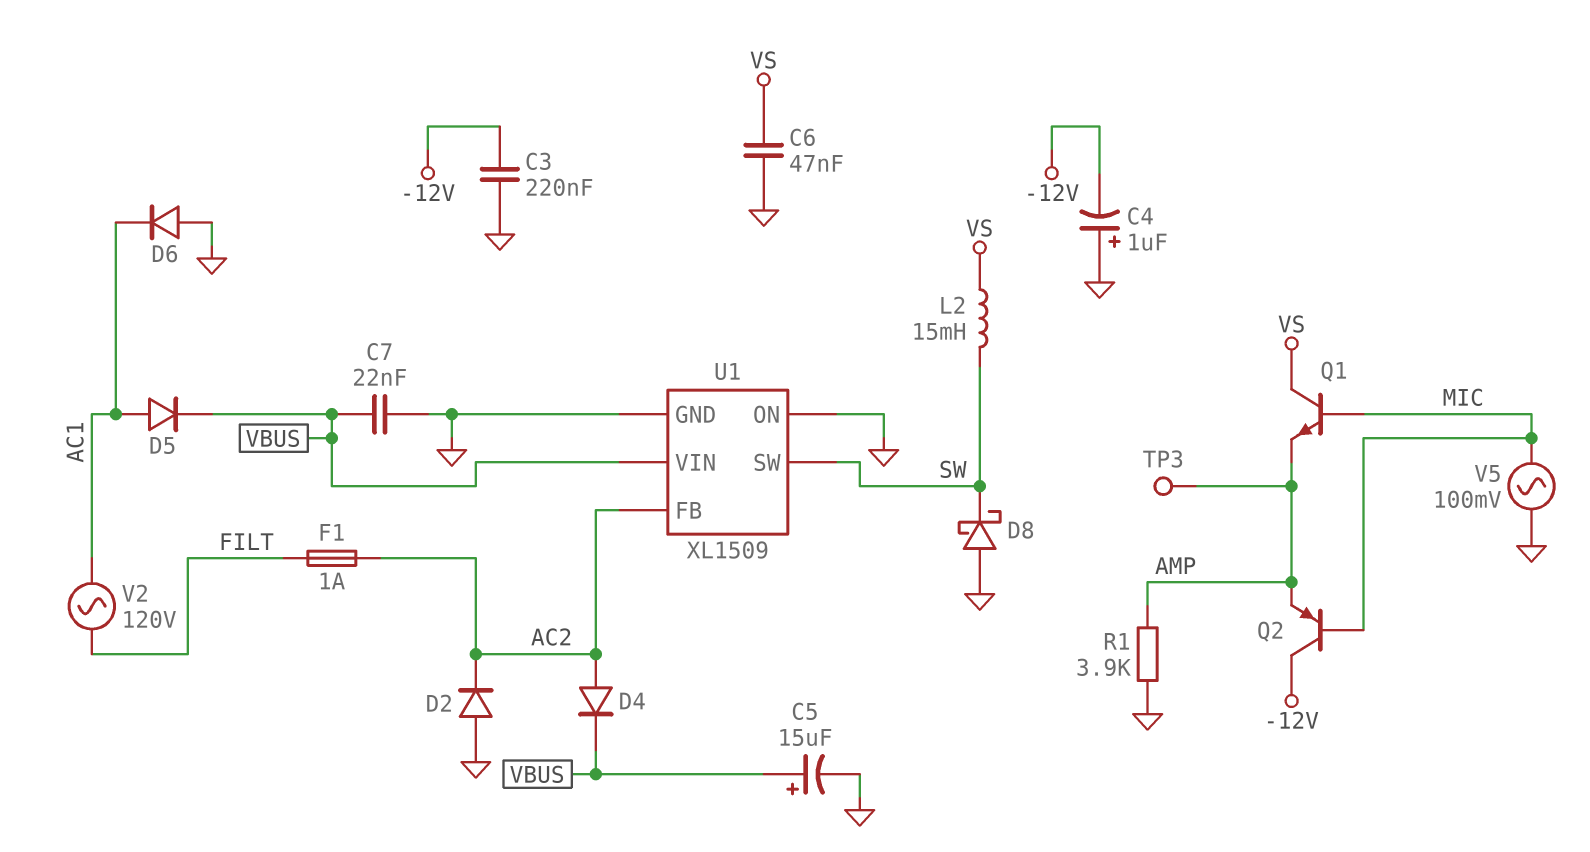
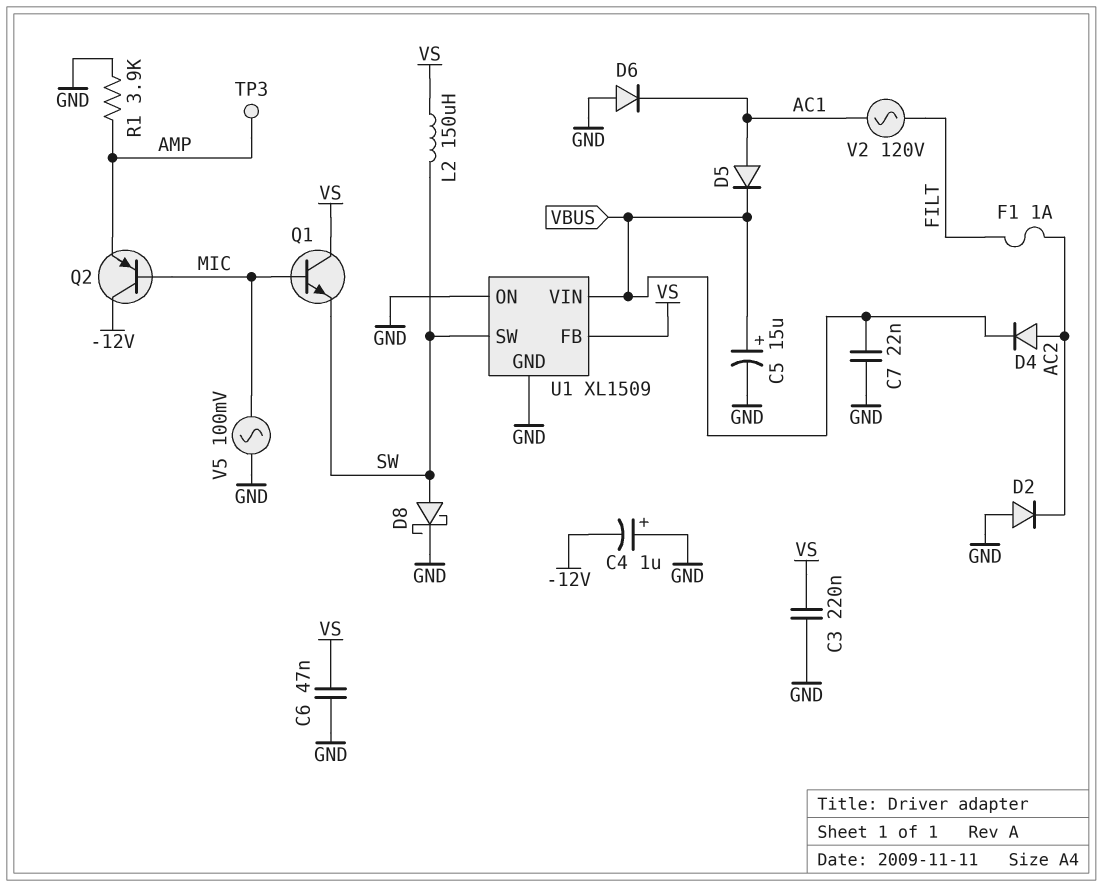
C3: 220nF (-12V, GND) -> 220nF (GND, VS)
D8: schottky (A GND, K SW) -> schottky (A SW, K GND)
L2: 15mH (SW, VS) -> 150uH (SW, VS)
Q1: NPN (B MIC, C VS, E AMP) -> NPN (B MIC, C VS, E SW)
U1 pin FB: AC2 -> VS

